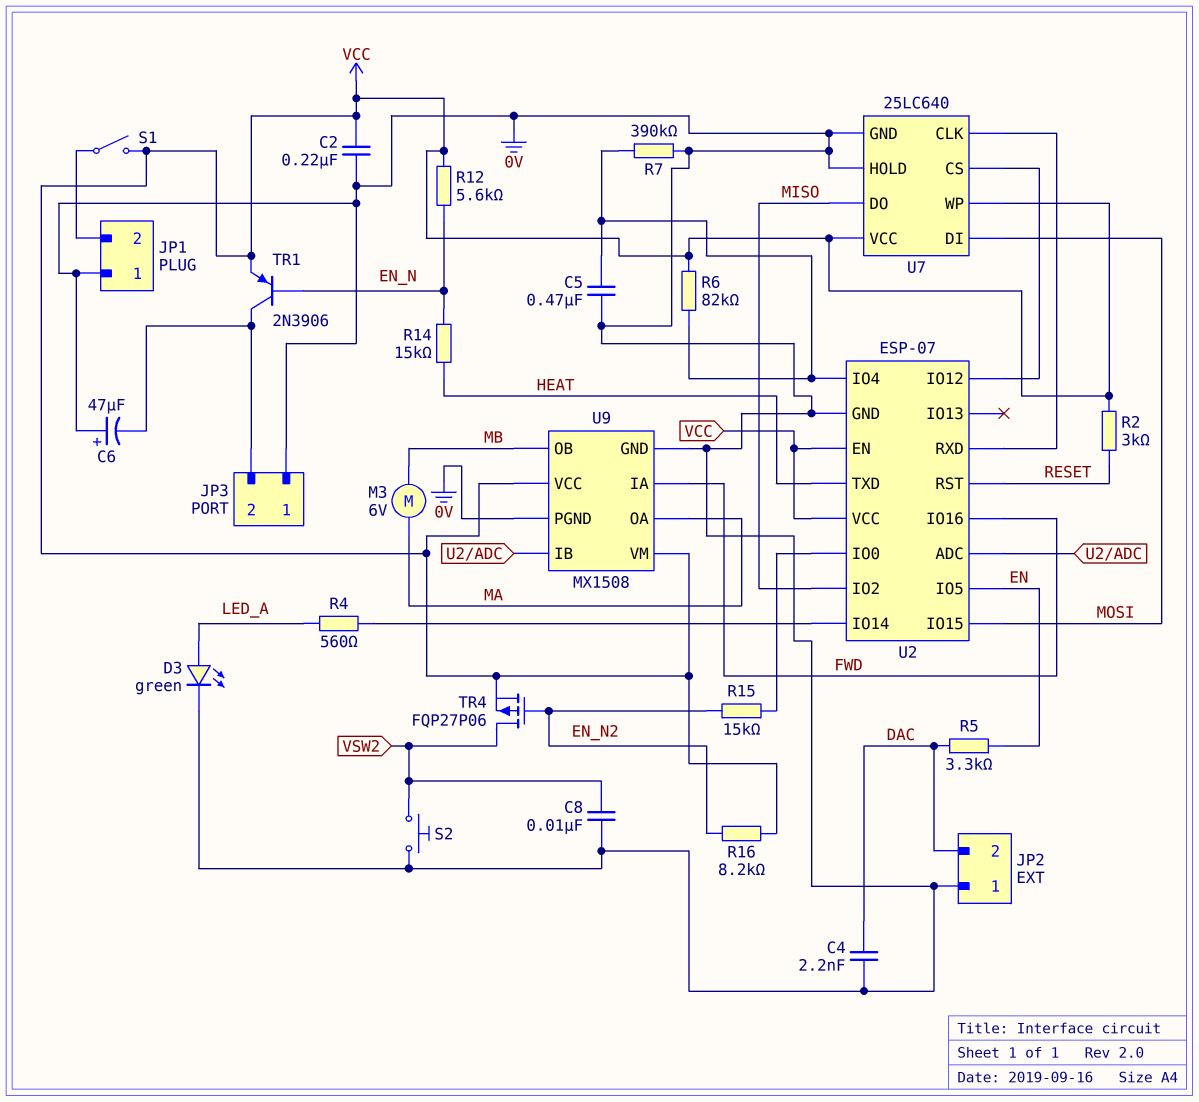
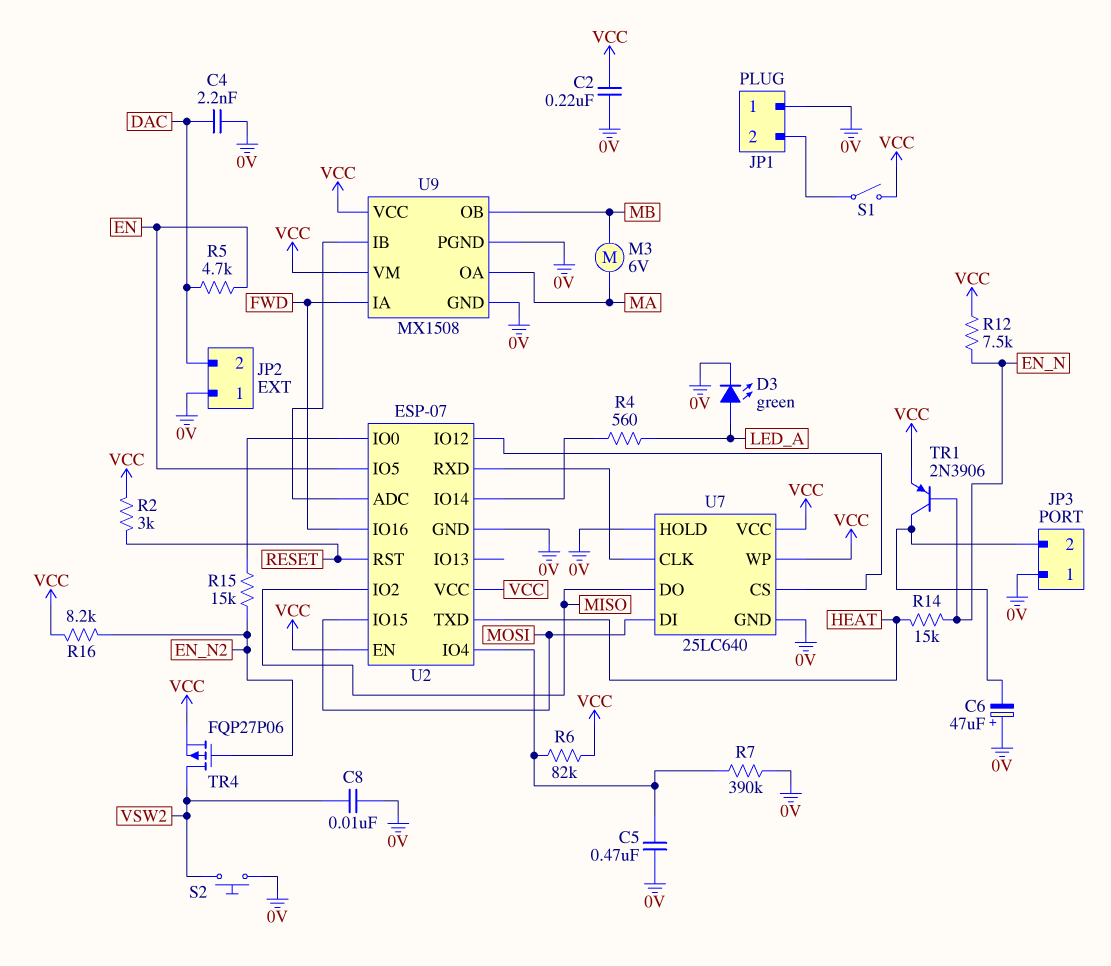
R5: 3.3k (DAC, EN) -> 4.7k (DAC, EN)
R12: 5.6k (EN_N, VCC) -> 7.5k (EN_N, VCC)

